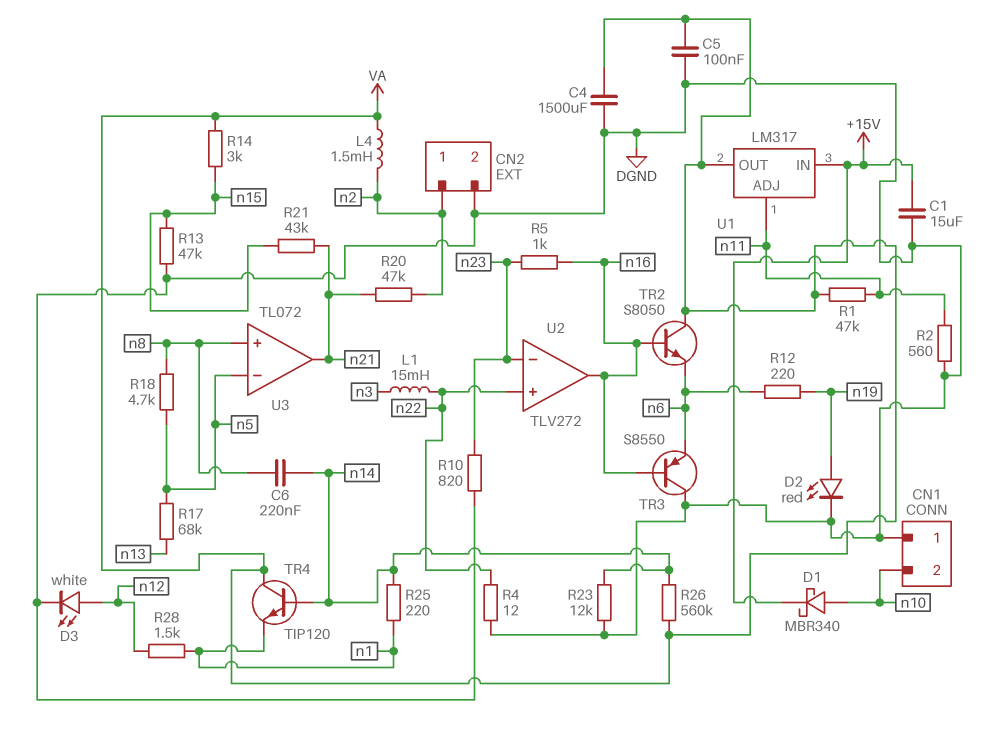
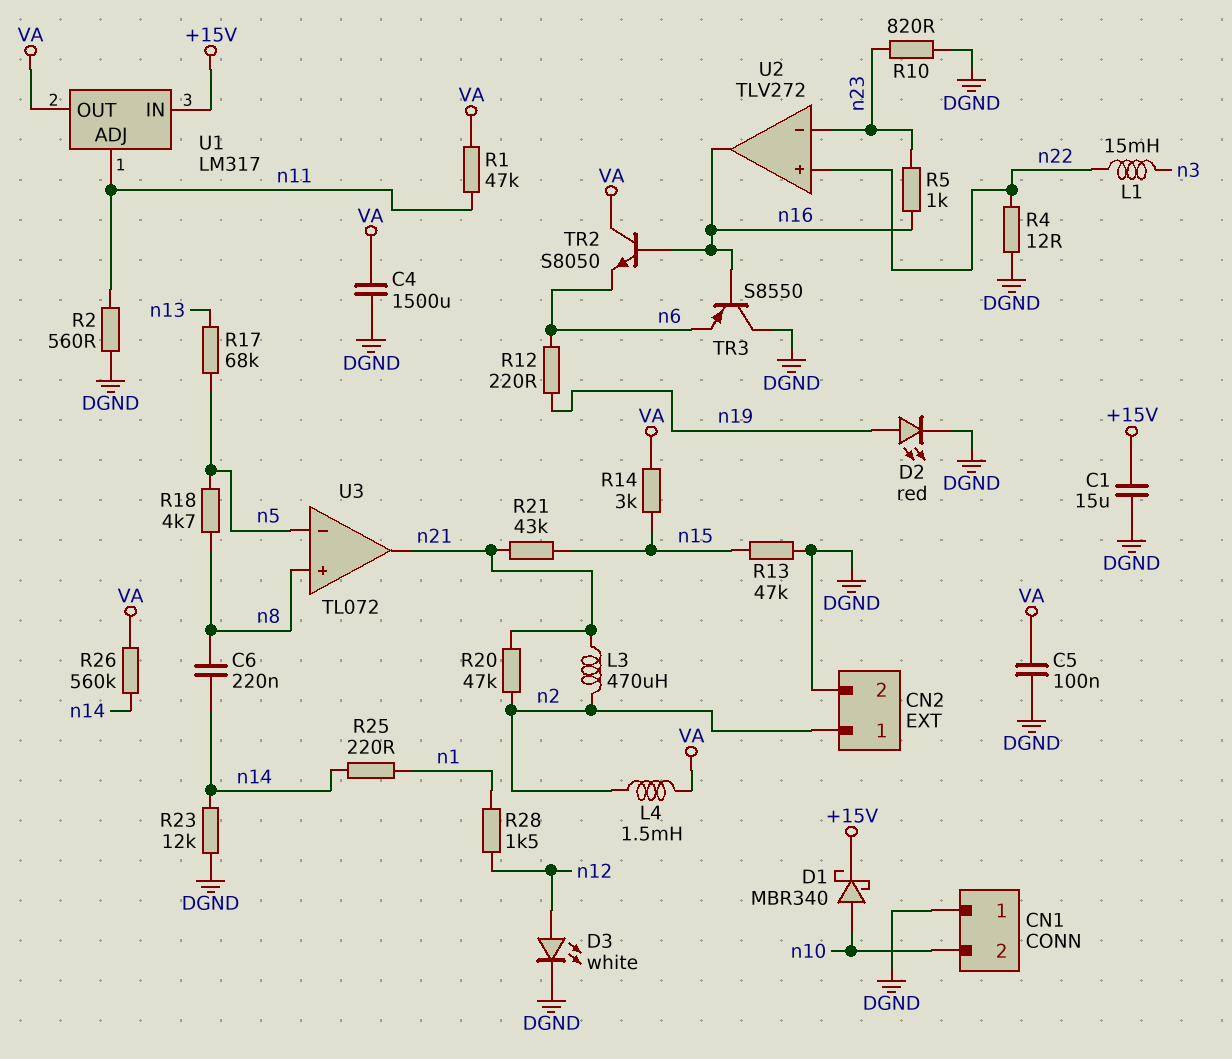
L3: none -> 470uH (n2, n21)
TR4: NPN TIP120 (B n14, C VA, E n1) -> none

